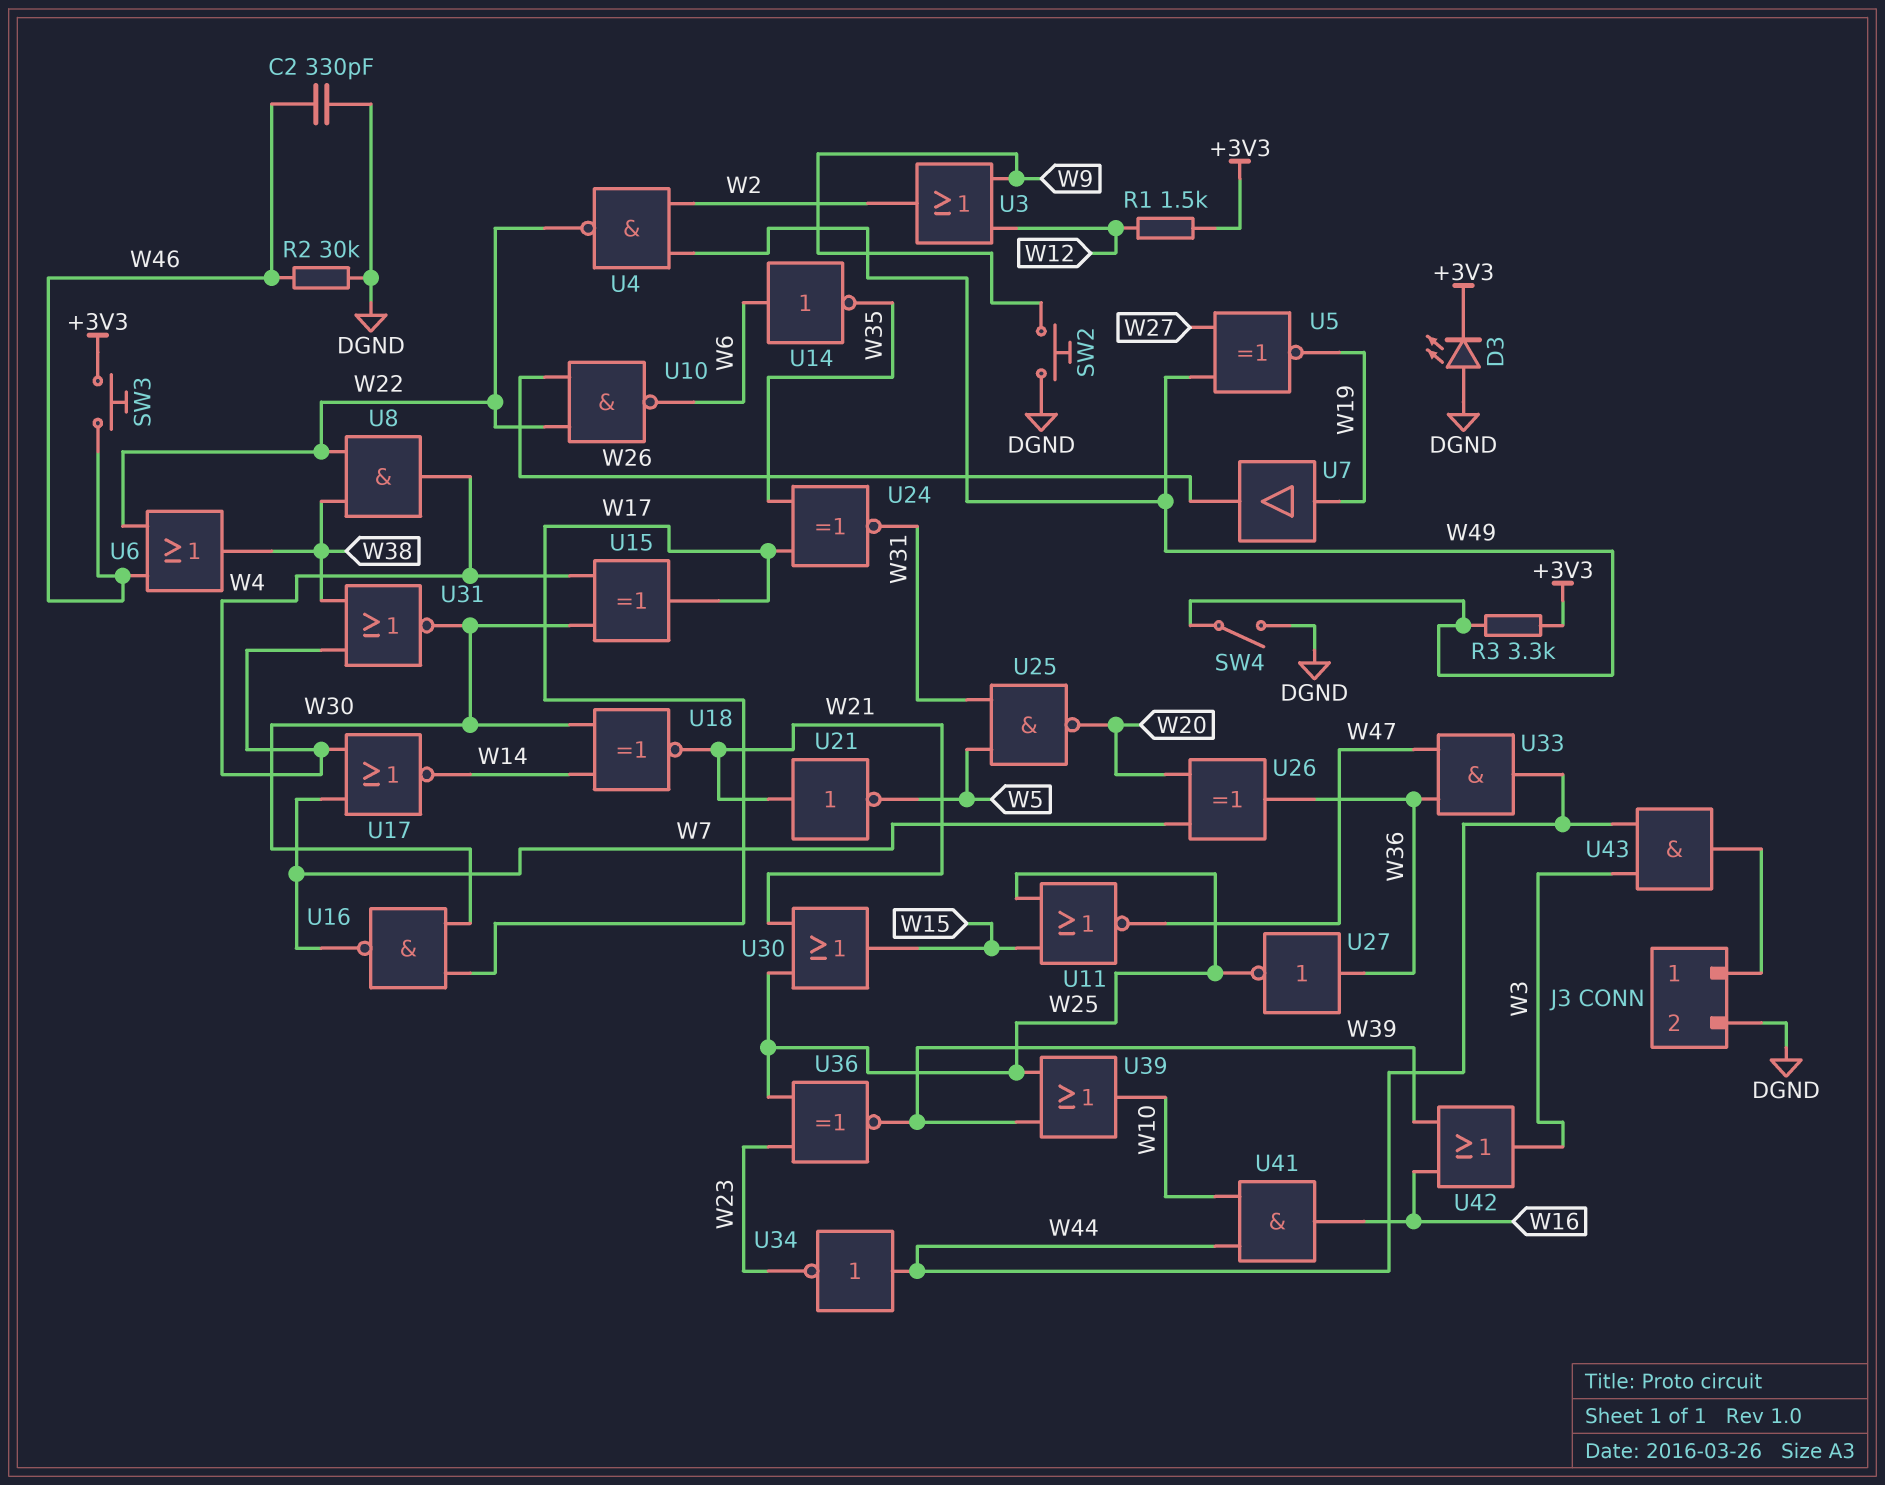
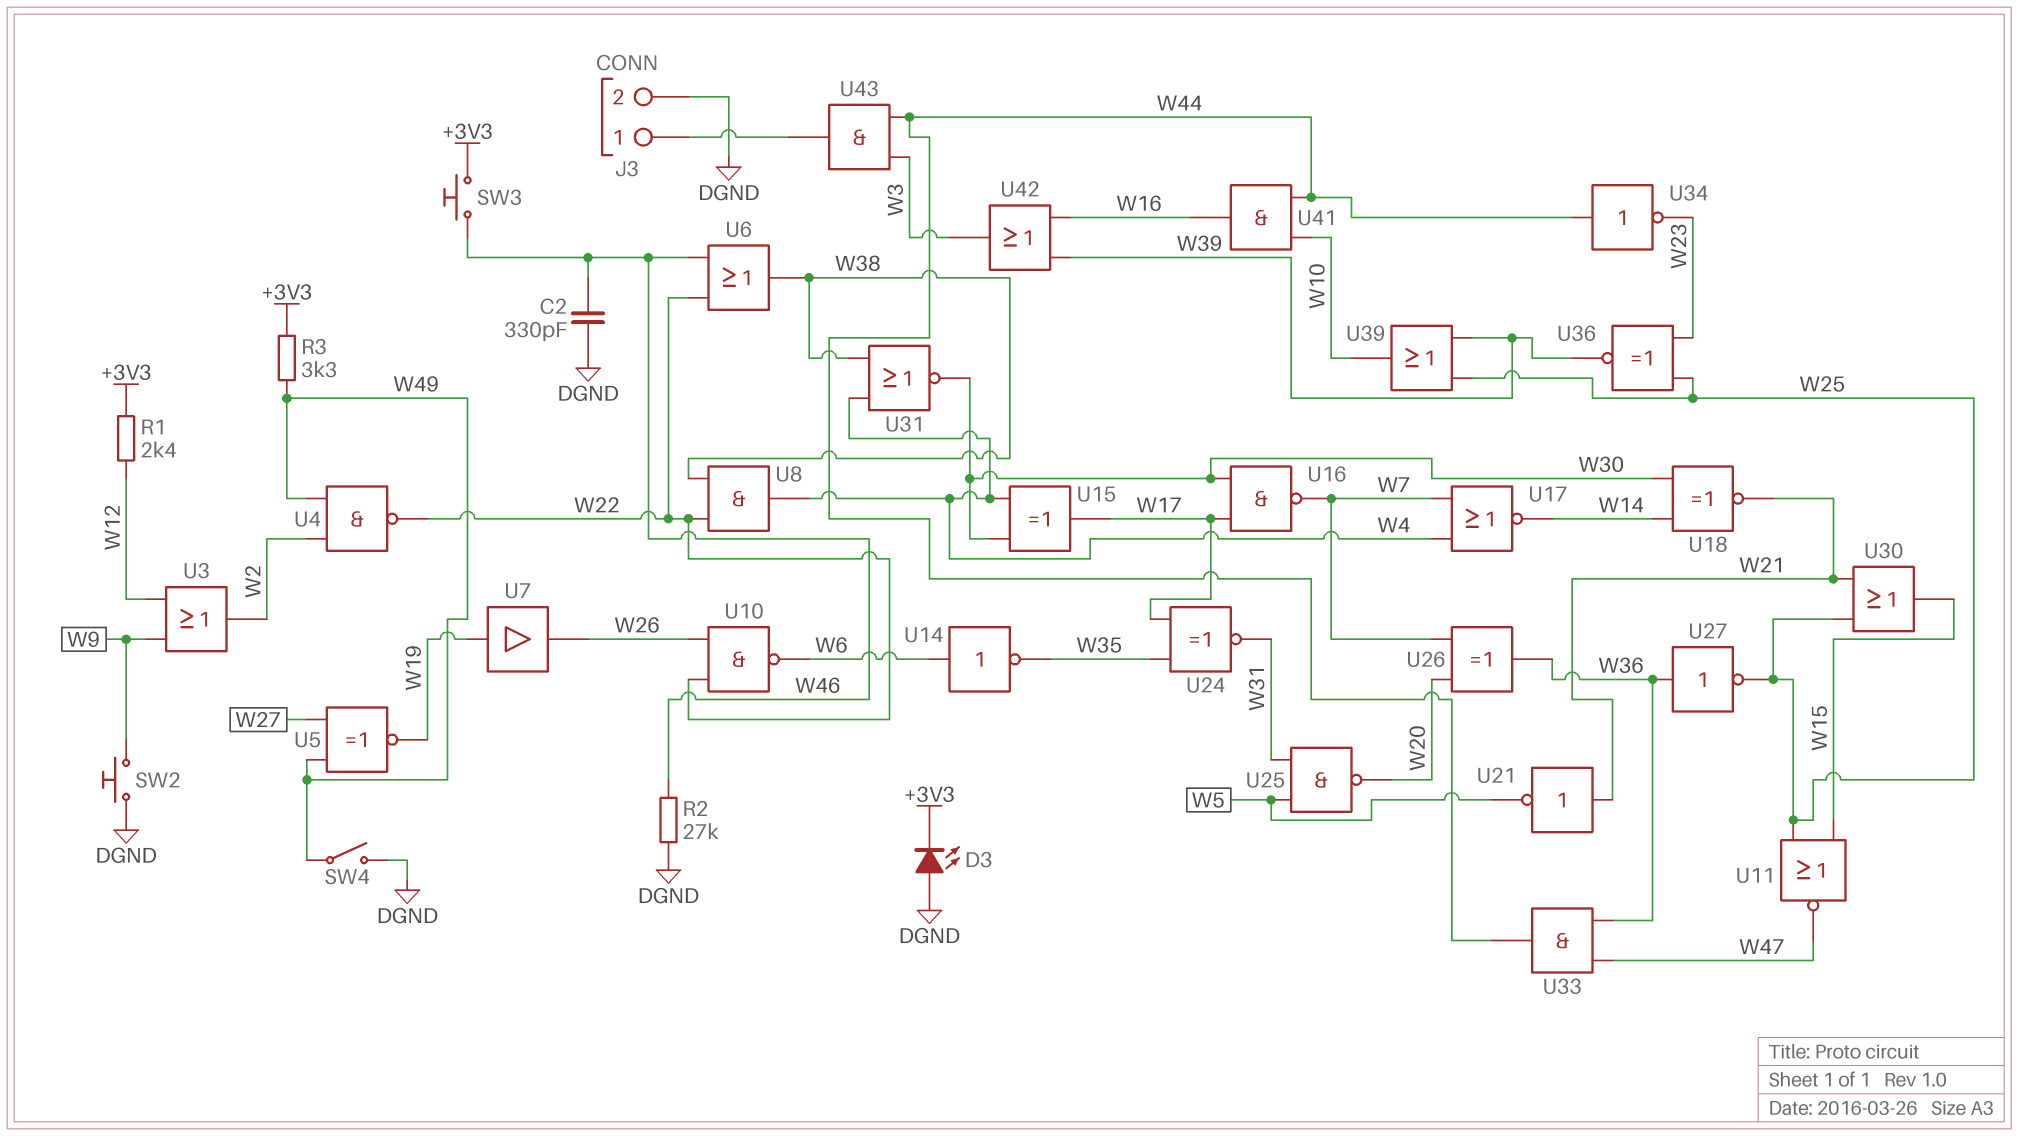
R1: 1.5k (+3V3, W12) -> 2.4k (+3V3, W12)
R2: 30k (DGND, W46) -> 27k (DGND, W46)

